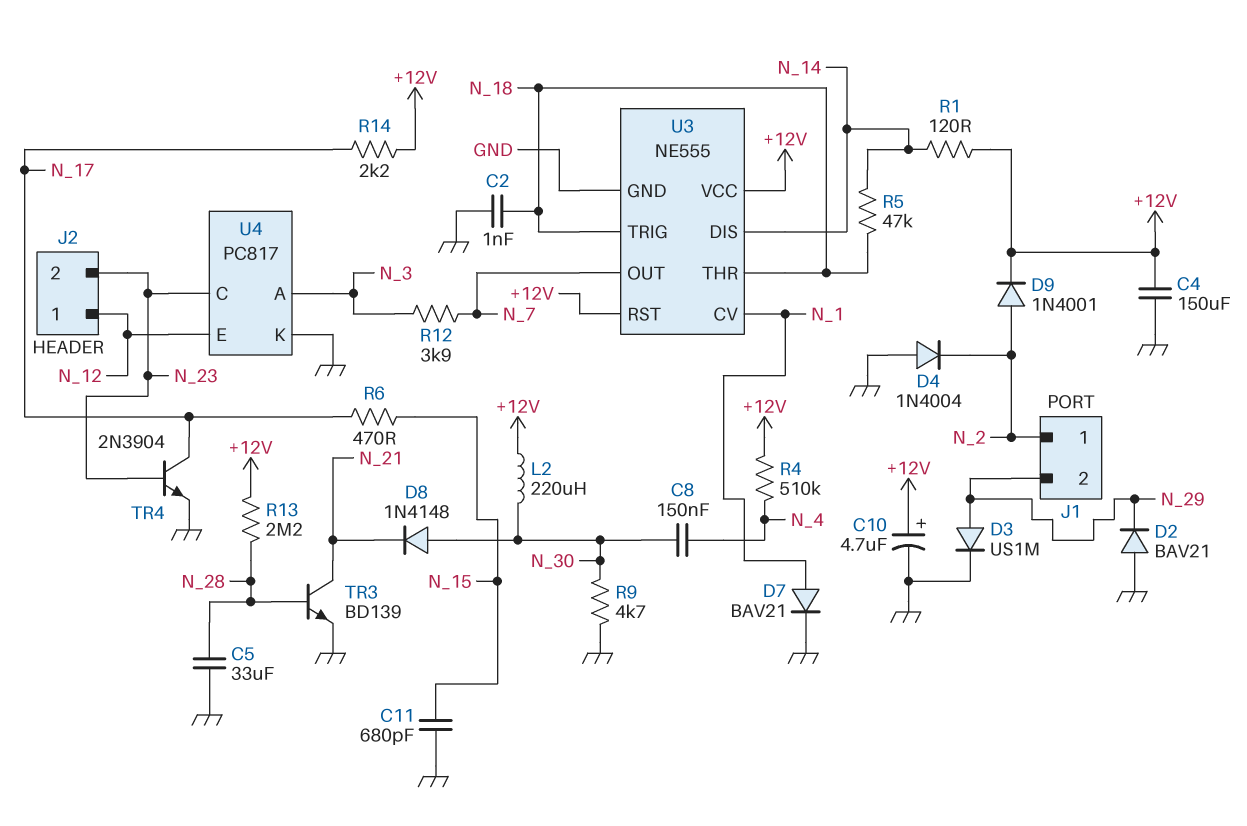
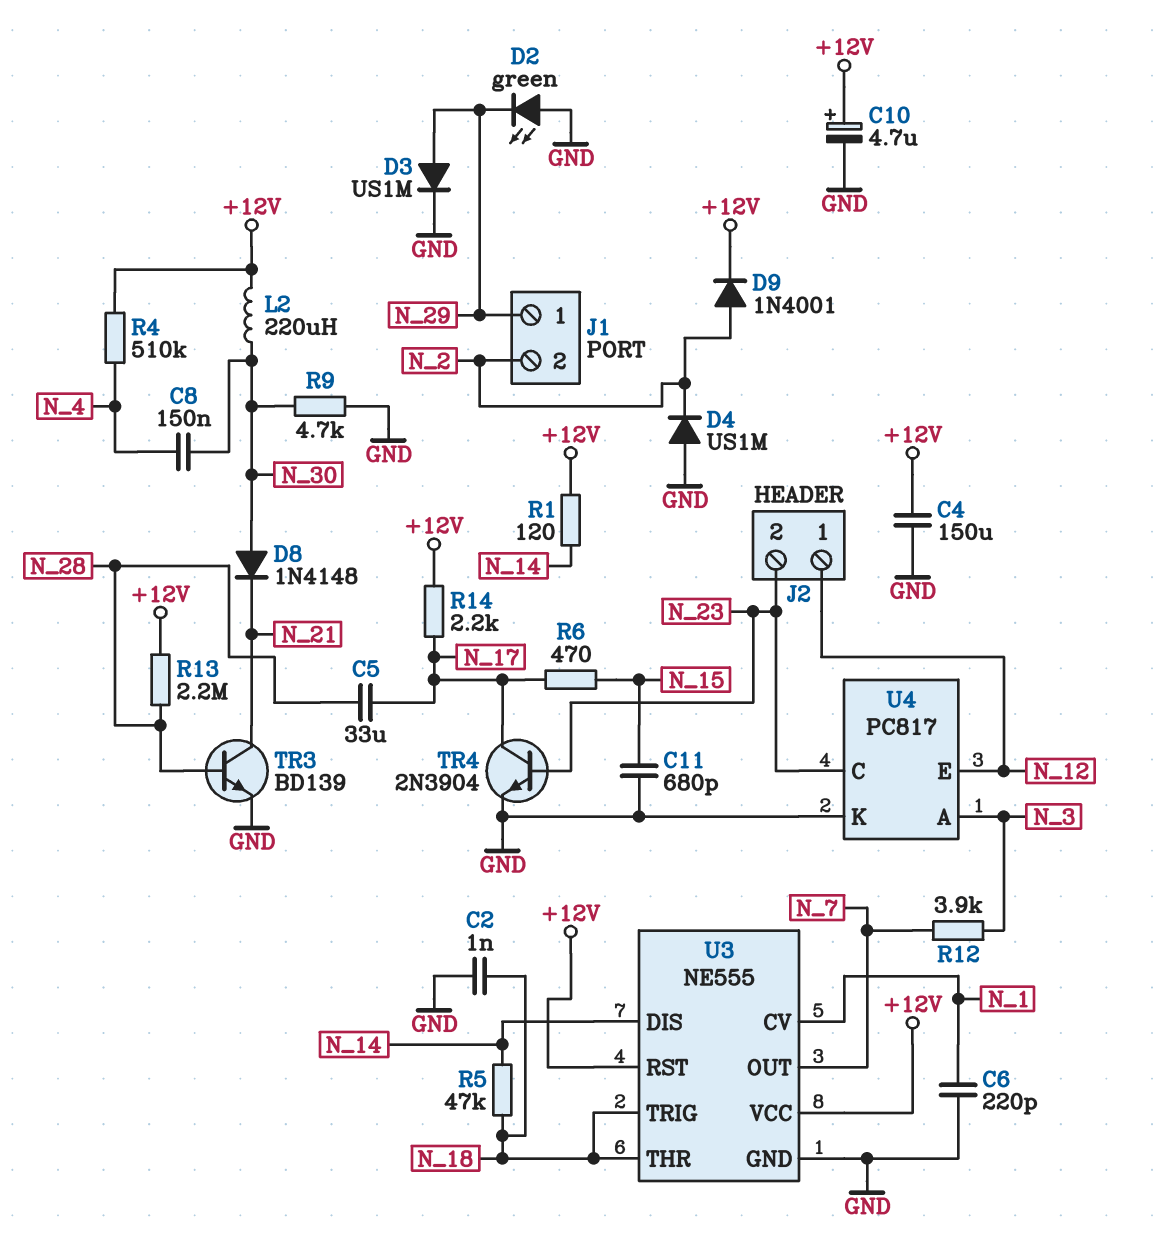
C5: 33uF (GND, N_28) -> 33uF (N_17, N_28)
C6: none -> 220pF (GND, N_1)
D2: diode BAV21 (A GND, K N_29) -> LED green (A GND, K N_29)
D4: diode 1N4004 (A GND, K N_2) -> diode US1M (A GND, K N_2)
D7: diode BAV21 (A N_1, K GND) -> none
J1 pin 1: N_2 -> N_29
J1 pin 2: N_29 -> N_2

